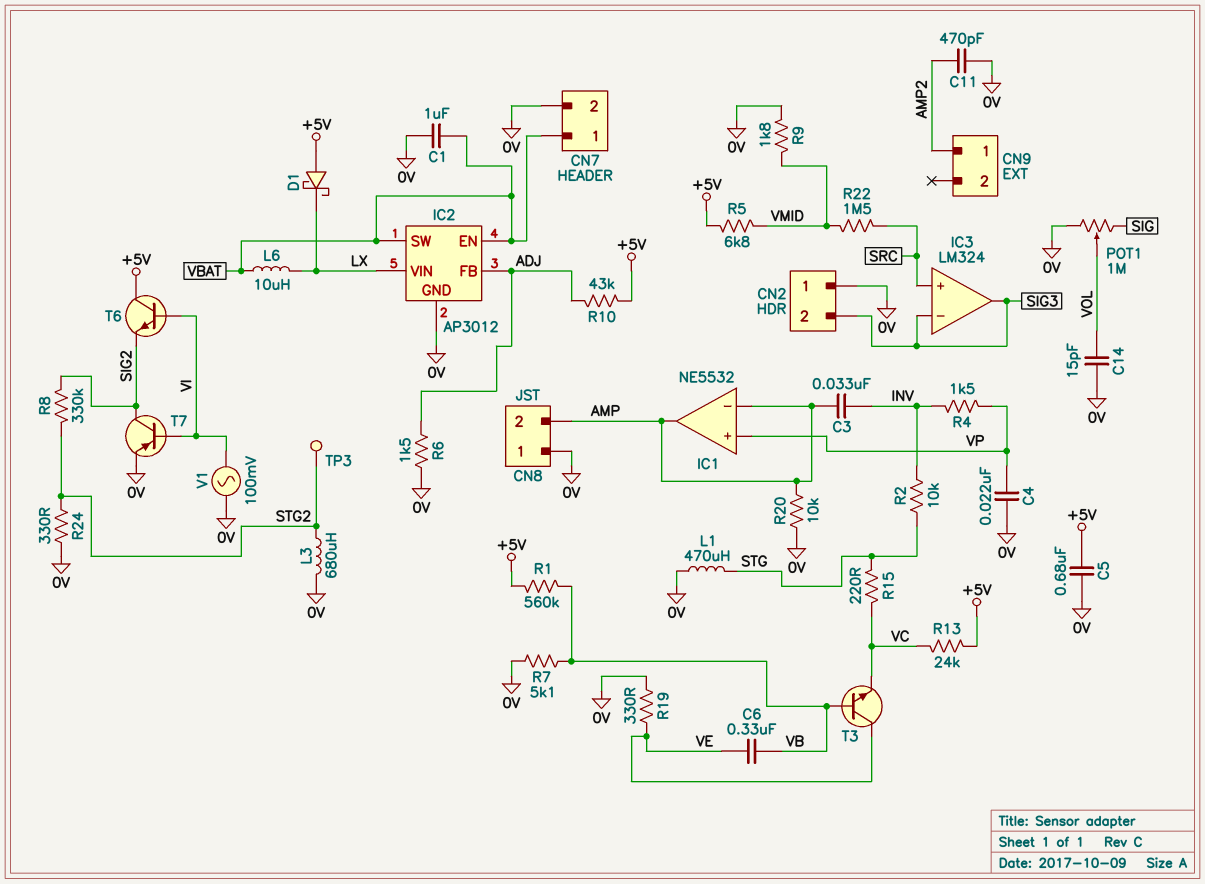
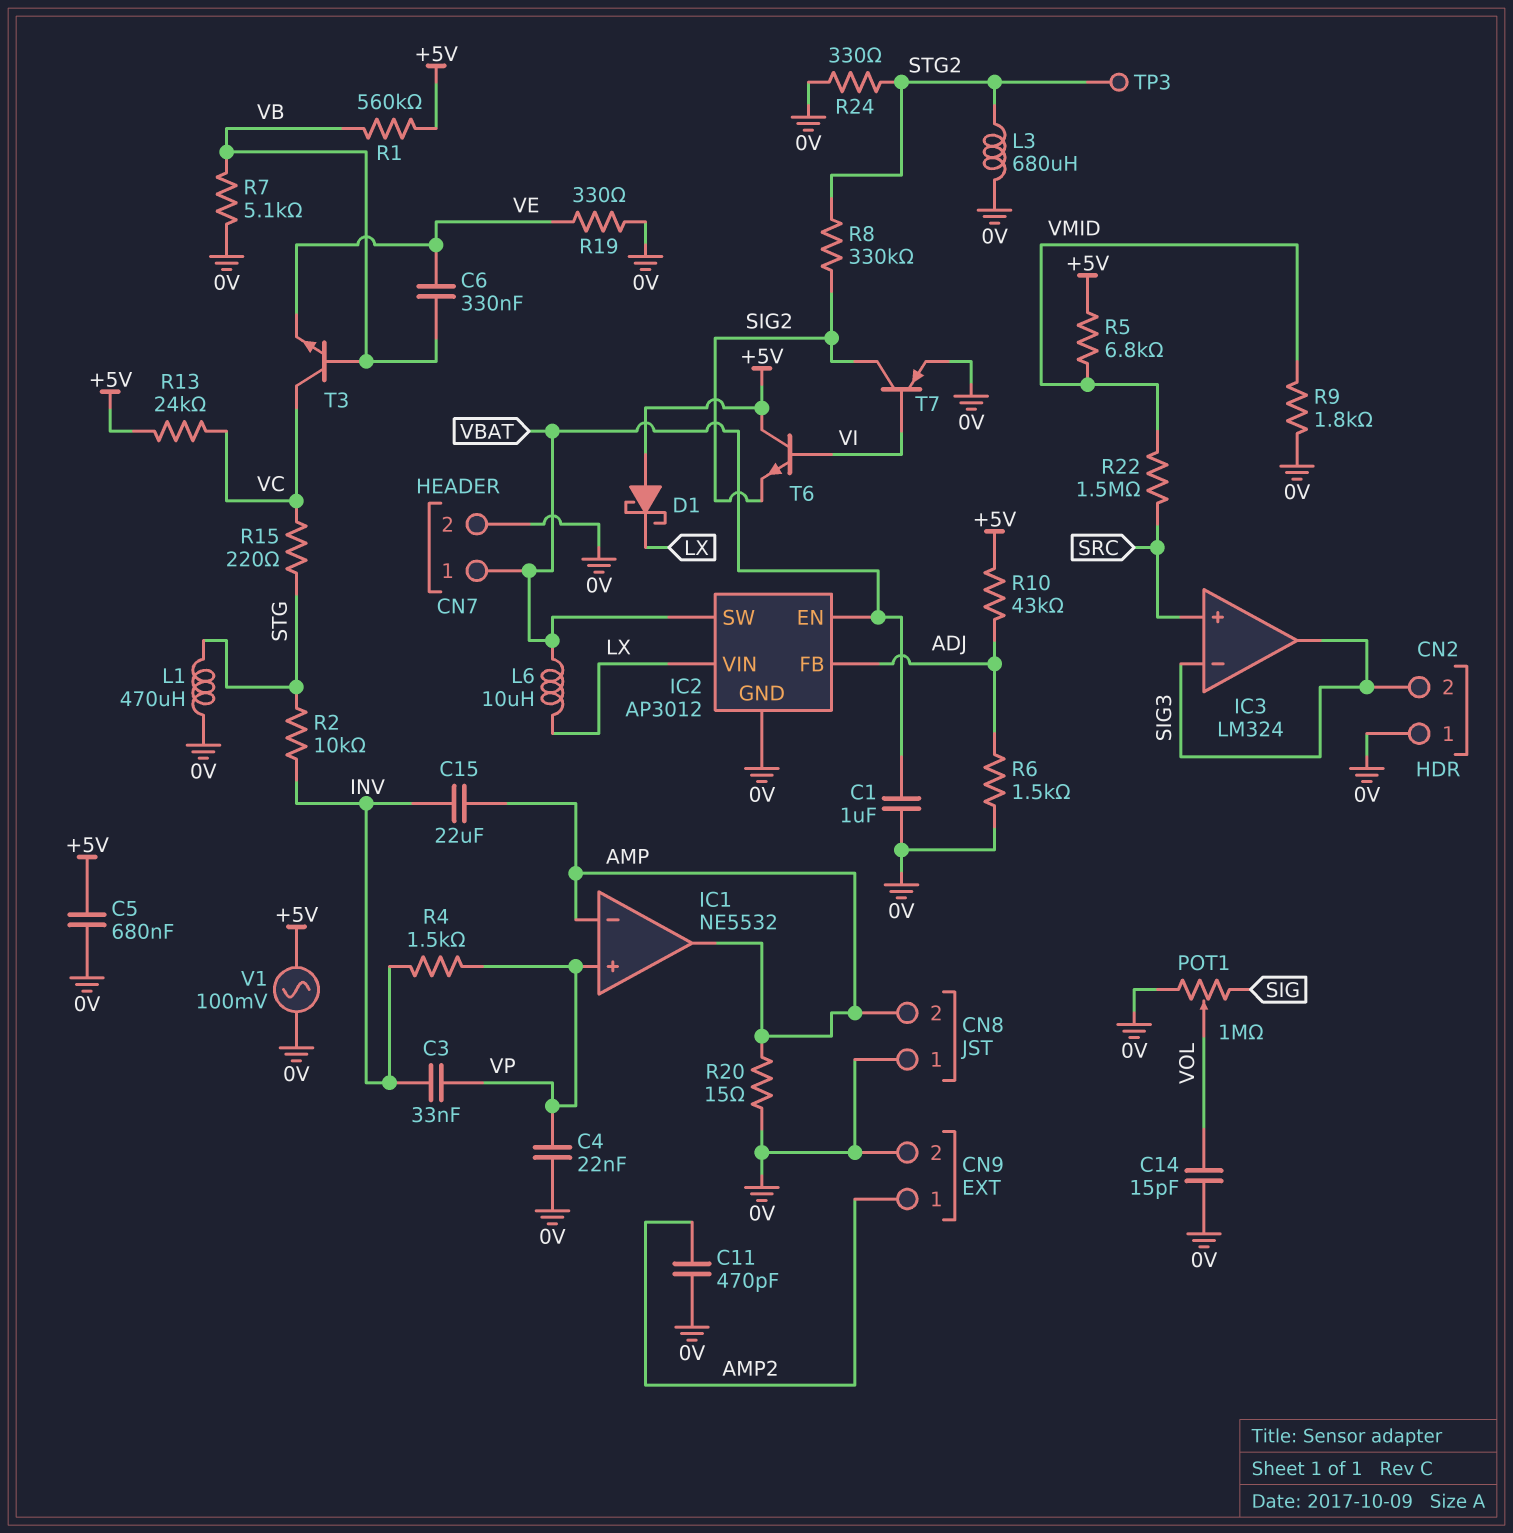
C3: 33nF (AMP, INV) -> 33nF (INV, VP)
C15: none -> 22uF (AMP, INV)
CN9 pin 2: none -> 0V
R20: 10k (0V, AMP) -> 15 (0V, AMP)
T3: NPN (B VB, C VE, E VC) -> NPN (B VB, C VC, E VE)
V1: AC 100mV (0V, VI) -> AC 100mV (+5V, 0V)

